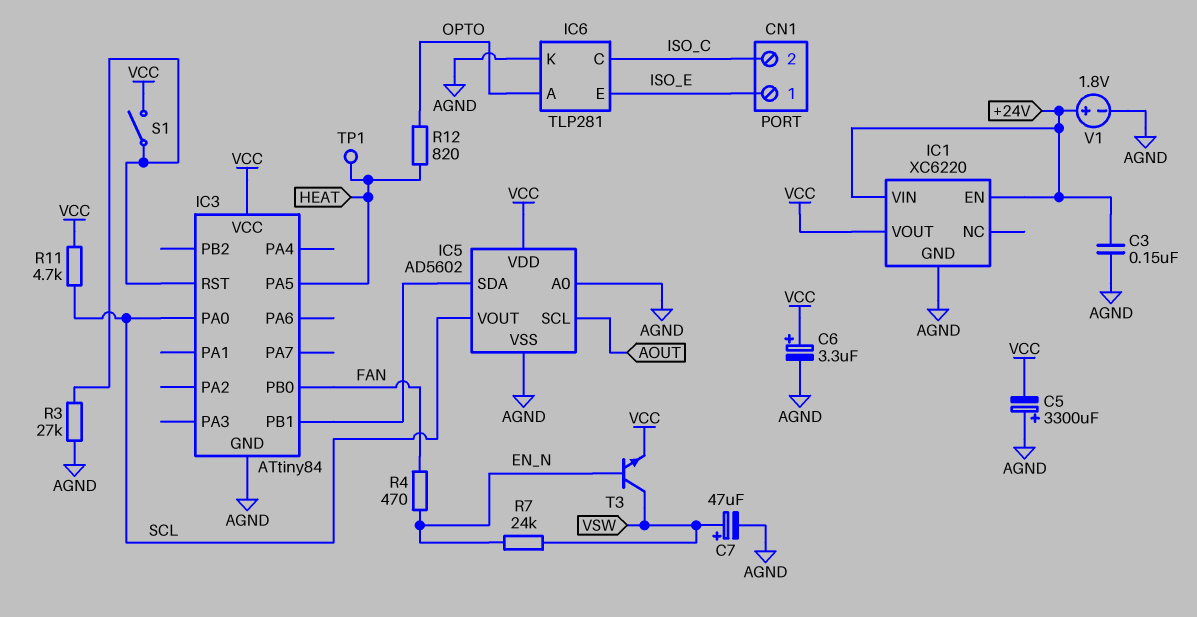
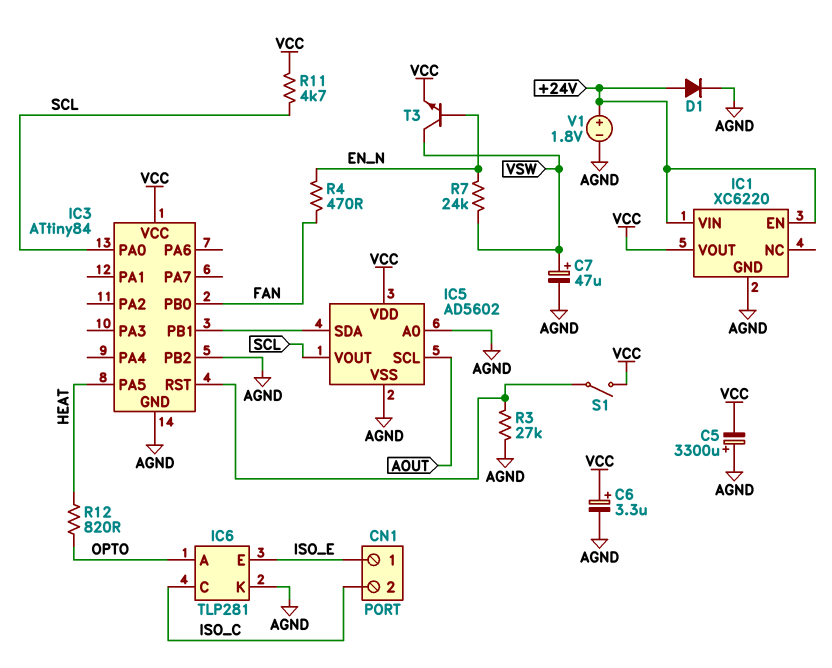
C3: 150nF (+24V, AGND) -> none
D1: none -> diode (A +24V, K AGND)
IC3 pin PB2: none -> AGND
TP1: test point (HEAT) -> none

